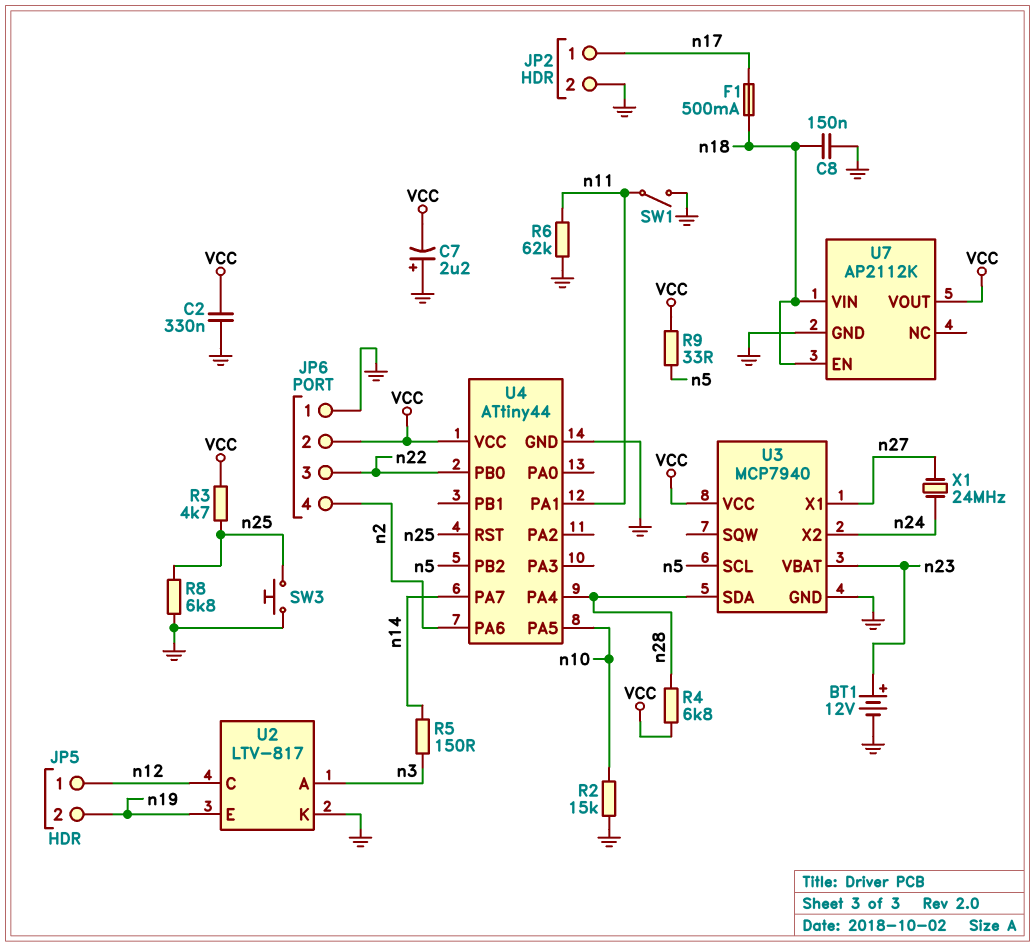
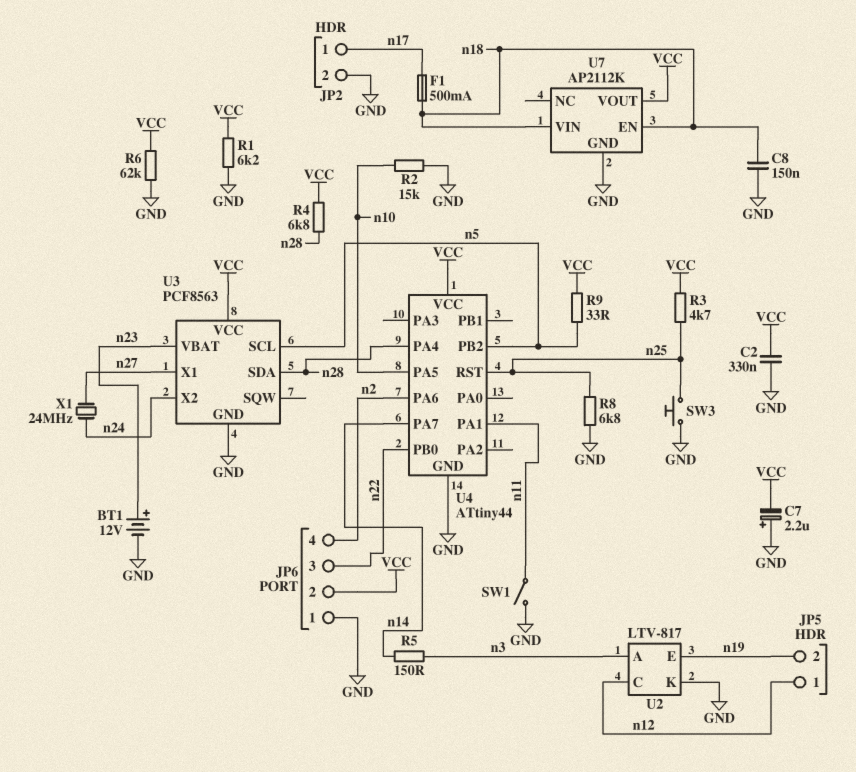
R1: none -> 6.2k (GND, VCC)
R6: 62k (GND, n11) -> 62k (GND, VCC)
U3: MCP7940 -> PCF8563

